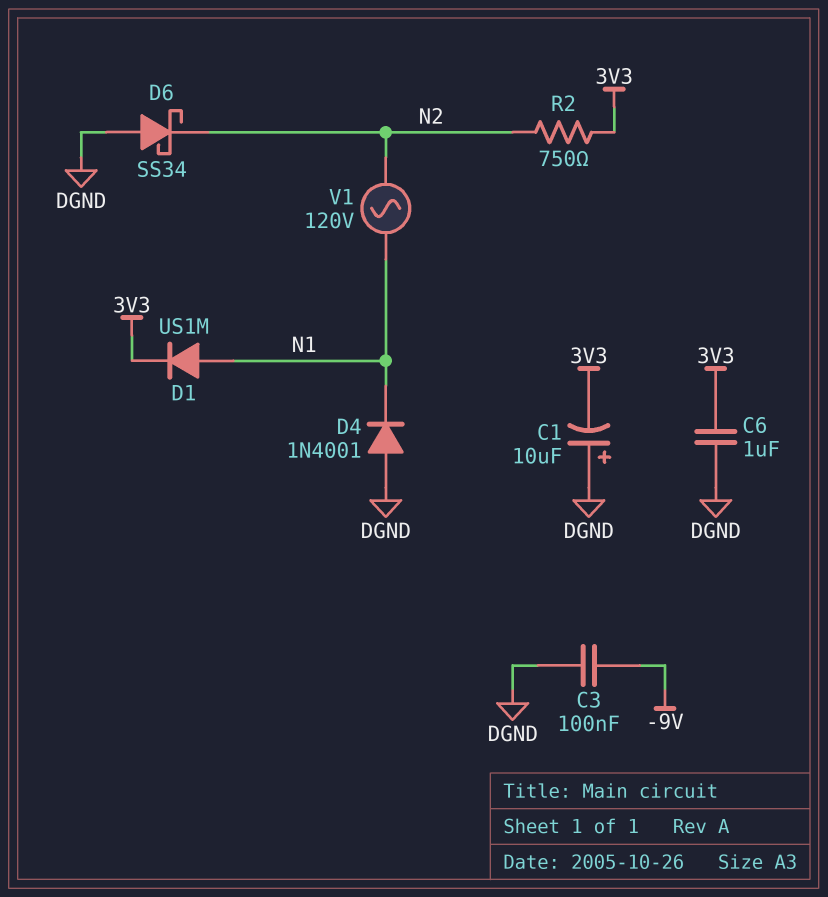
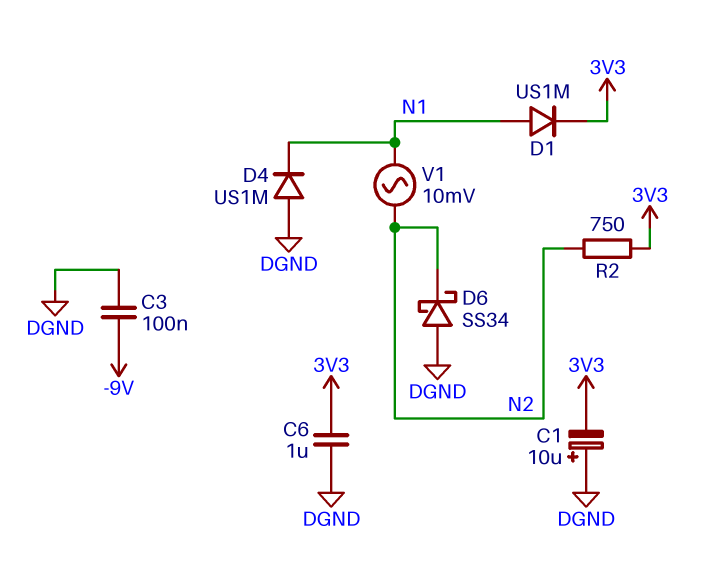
D4: diode 1N4001 (A DGND, K N1) -> diode US1M (A DGND, K N1)
V1: AC 120V (N1, N2) -> AC 10mV (N1, N2)

